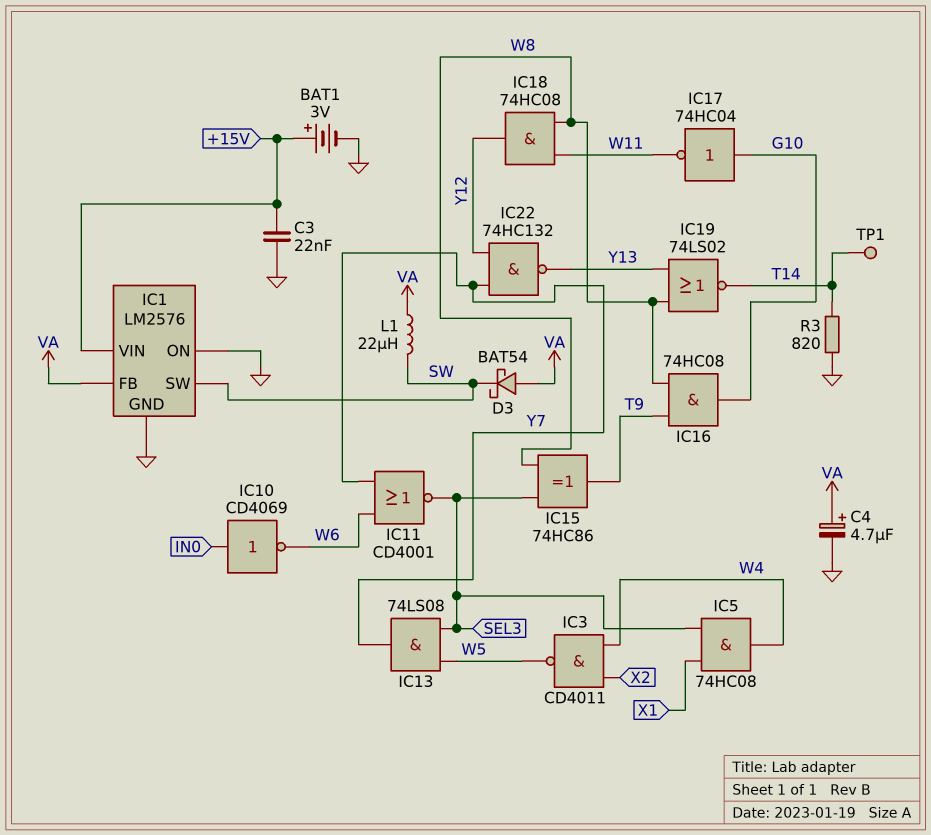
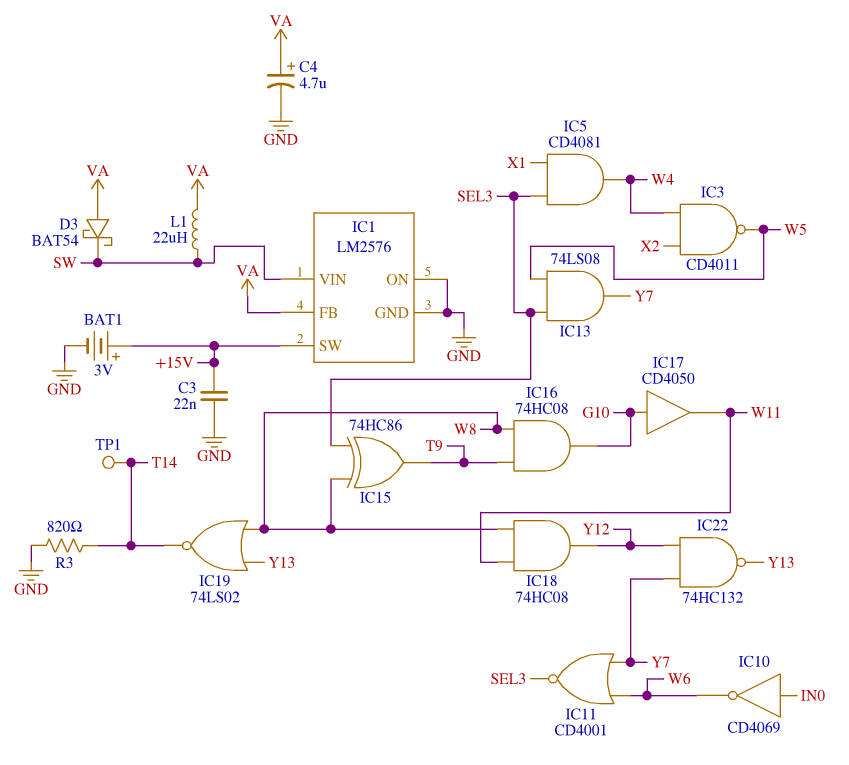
IC1 pin SW: SW -> +15V
IC1 pin VIN: +15V -> SW
IC5: AND 74HC08 (in SEL3, in X1, out W4) -> AND CD4081 (in SEL3, in X1, out W4)
IC17: NOT 74HC04 (in G10, out W11) -> buffer CD4050 (in G10, out W11)

